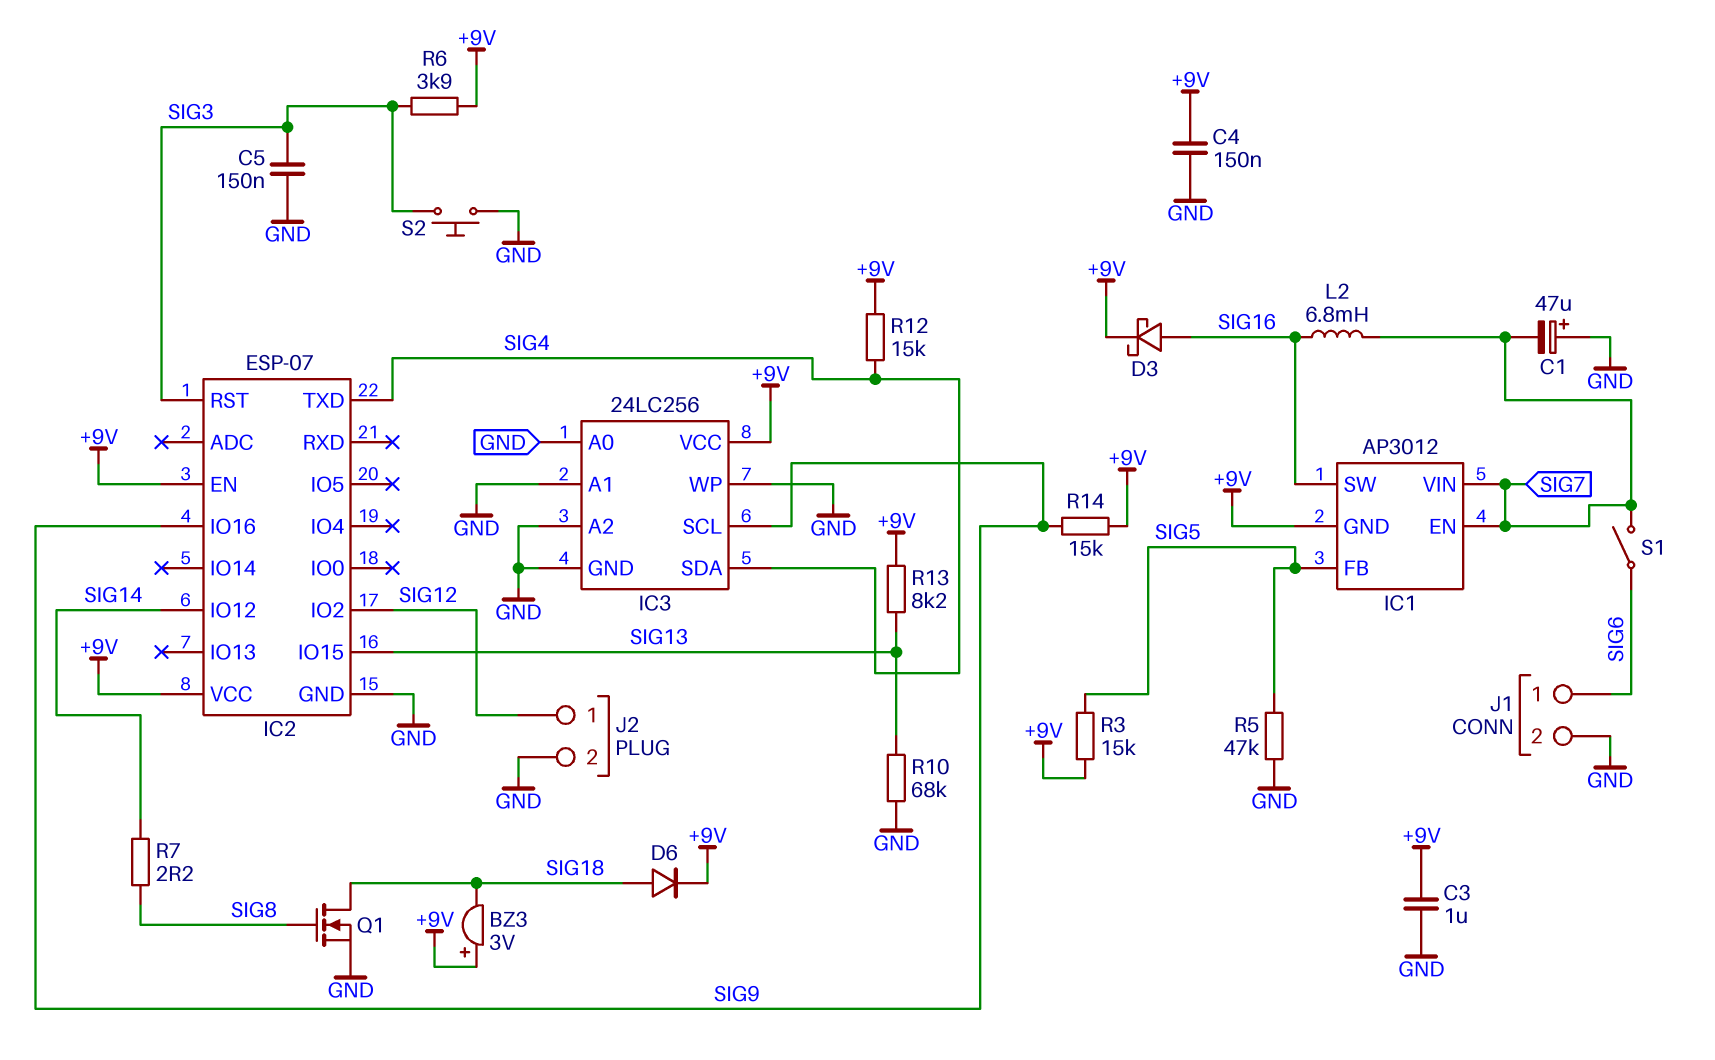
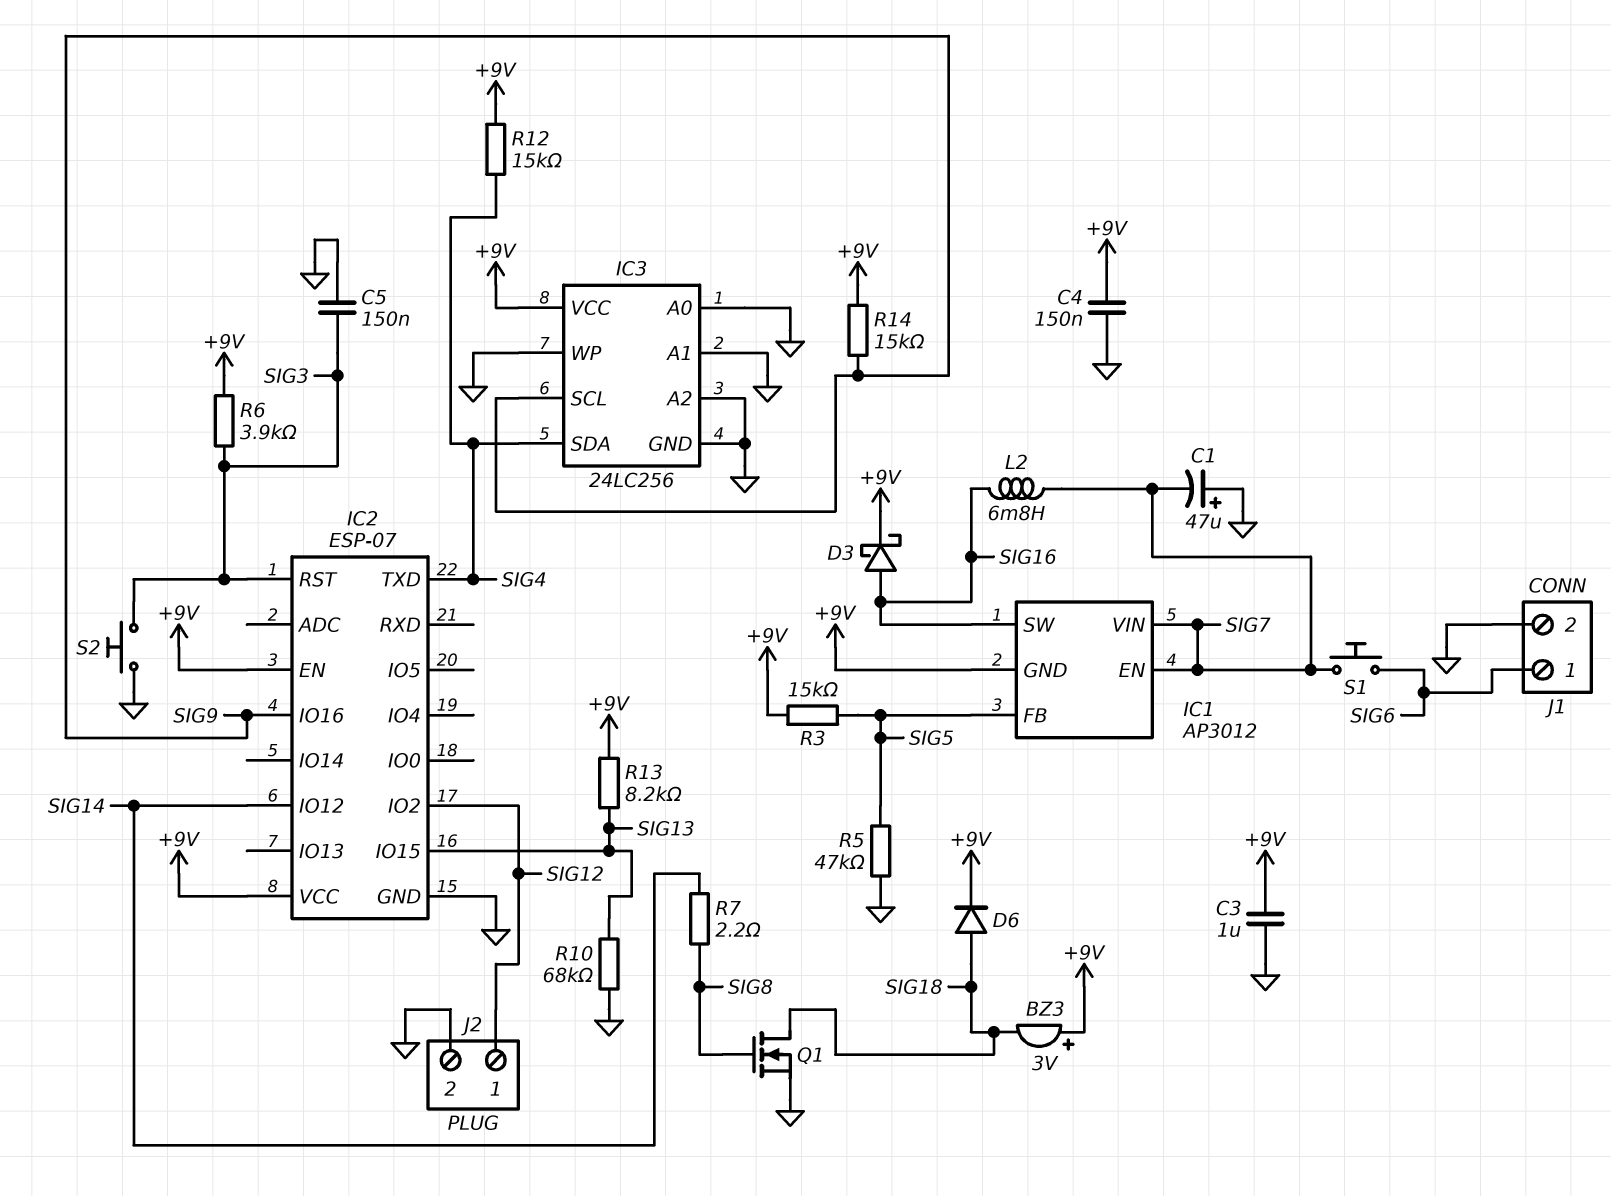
S1: switch (SIG6, SIG7) -> button (SIG6, SIG7)

